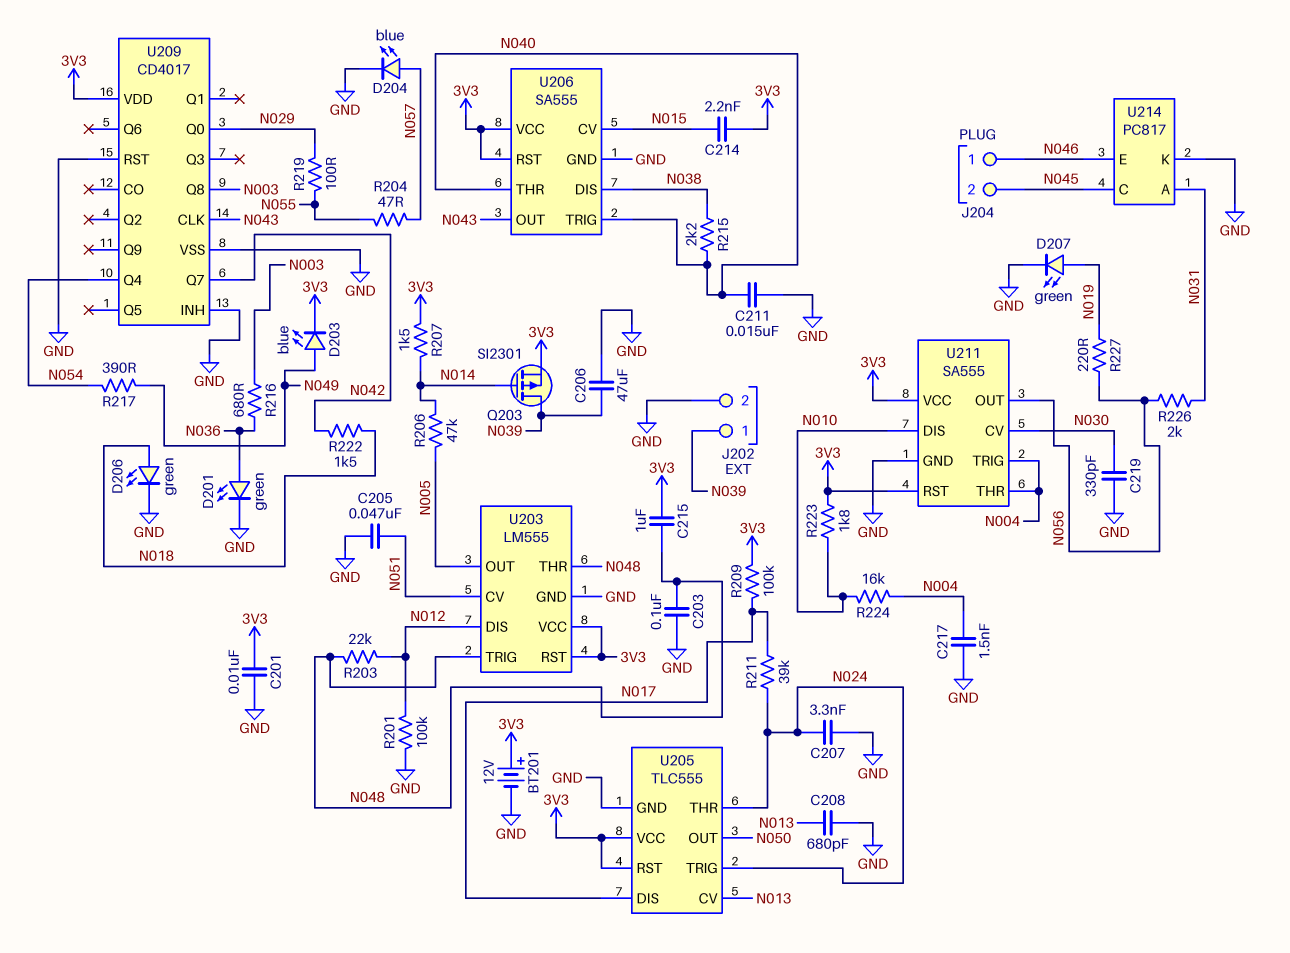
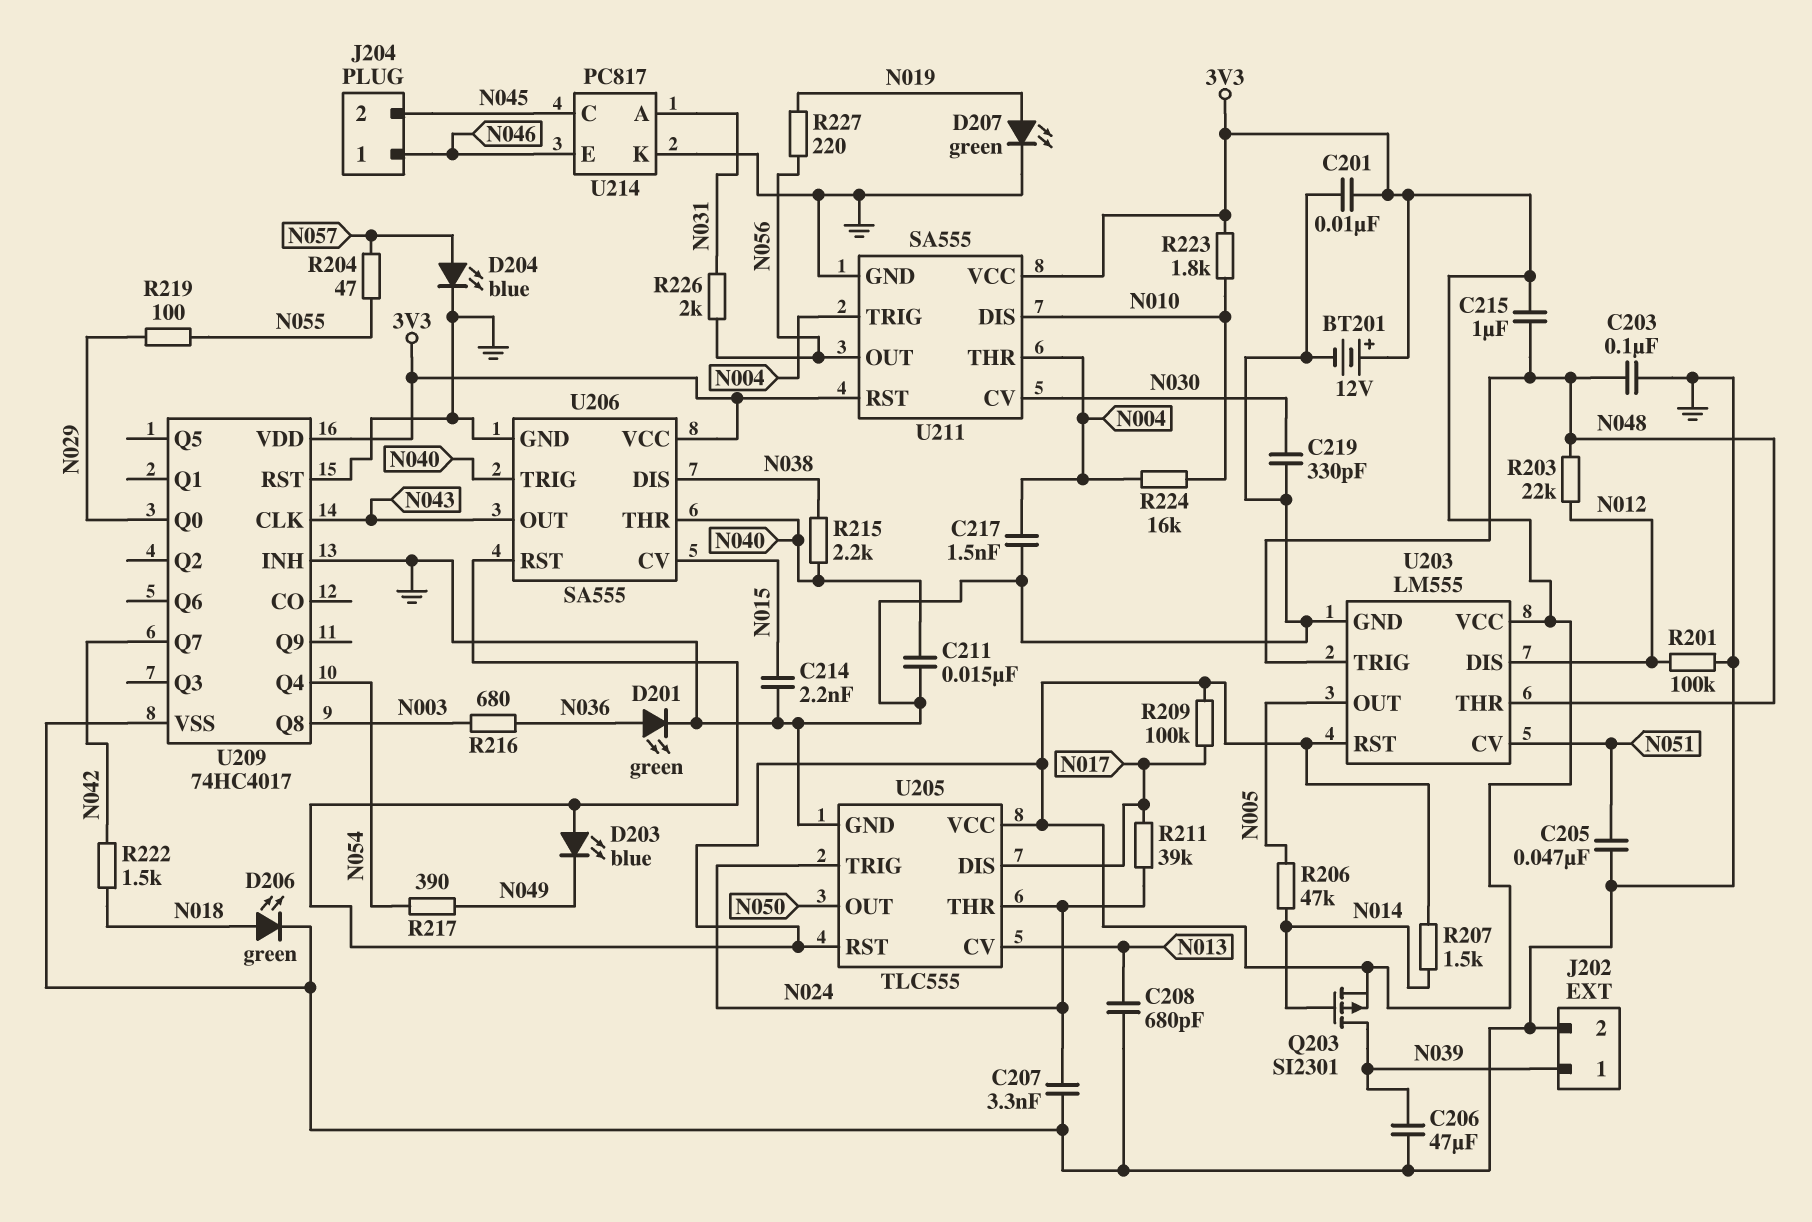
C214: 2.2nF (3V3, N015) -> 2.2nF (GND, N015)
D203: LED blue (A N049, K 3V3) -> LED blue (A 3V3, K N049)
U209: CD4017 -> 74HC4017

